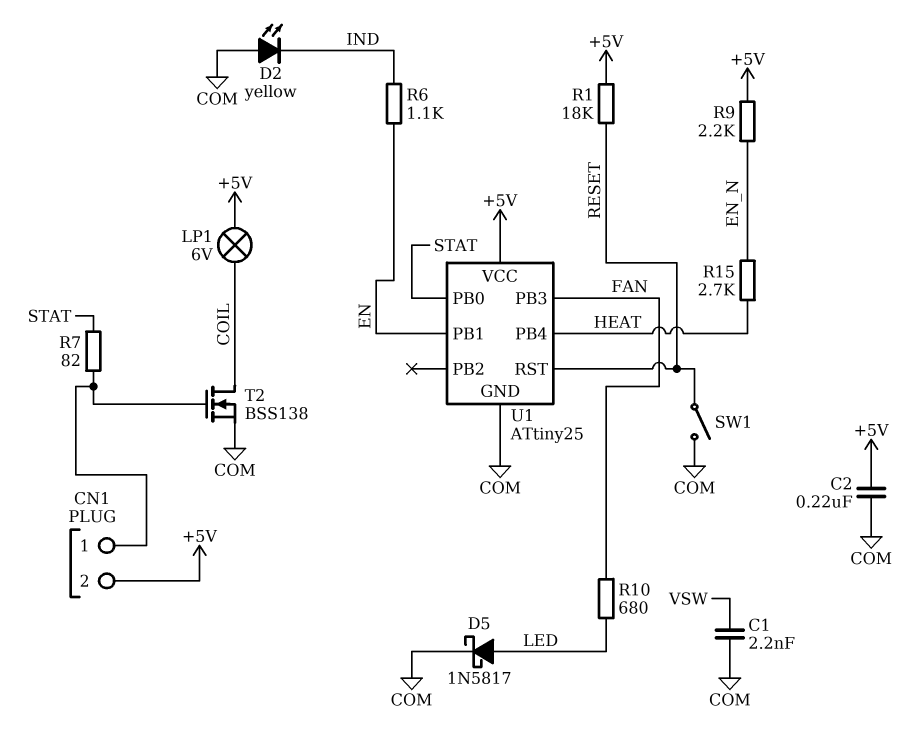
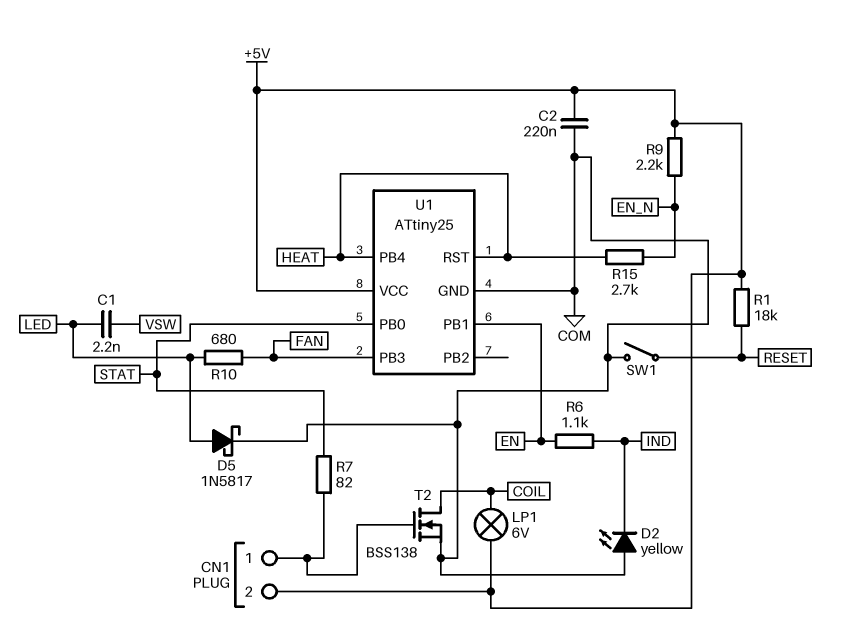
C1: 2.2nF (COM, VSW) -> 2.2nF (LED, VSW)
U1 pin RST: RESET -> HEAT

